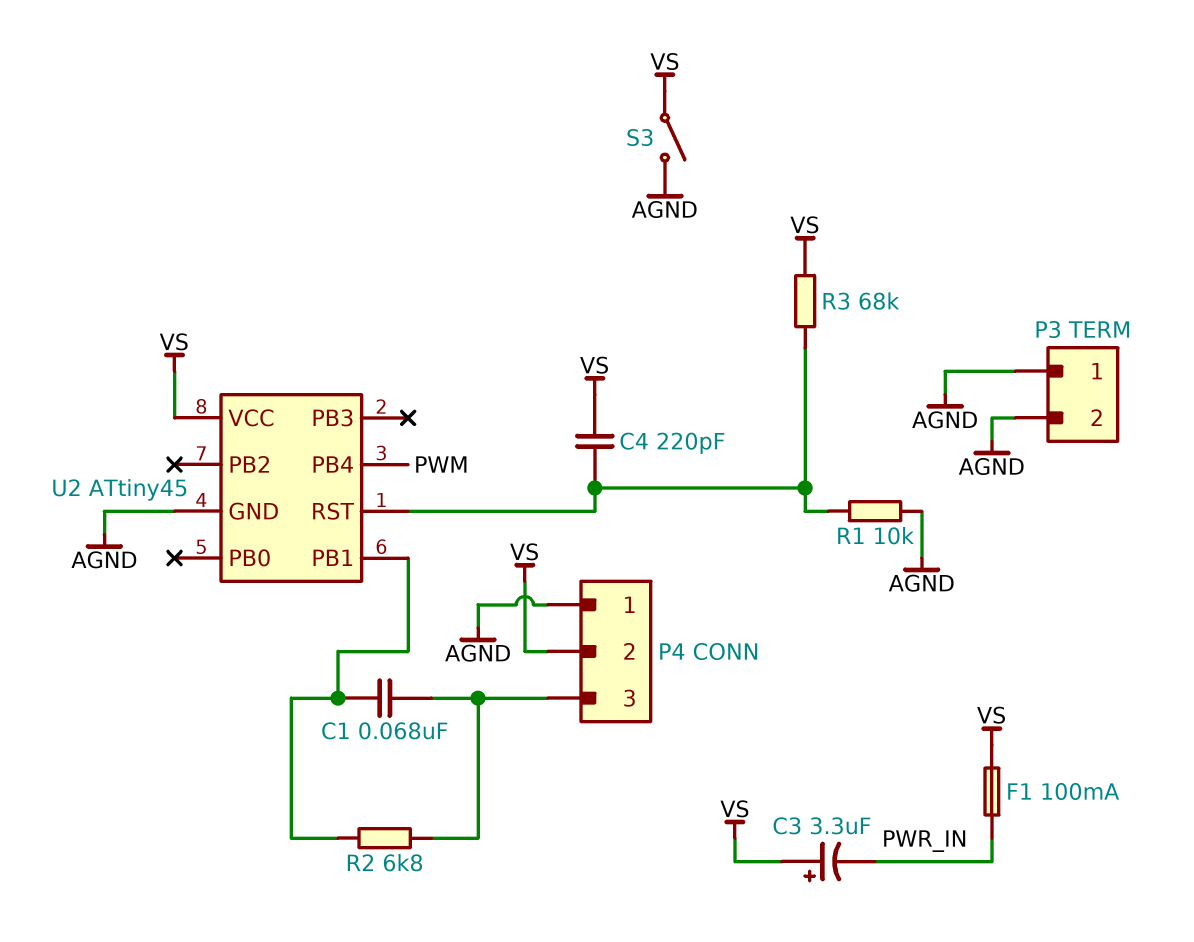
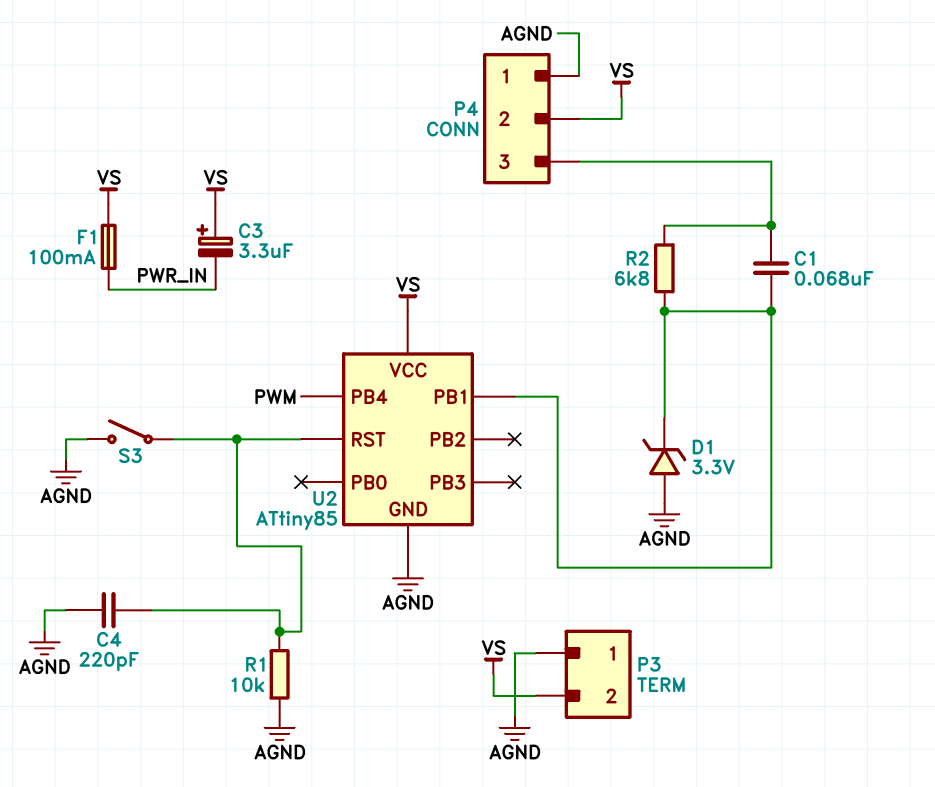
C4: 220pF (U2/RST, VS) -> 220pF (AGND, U2/RST)
D1: none -> zener 3.3V (A AGND, K U2/PB1)
P3 pin 2: AGND -> VS
R3: 68k (U2/RST, VS) -> none
S3: switch (AGND, VS) -> switch (AGND, U2/RST)
U2: ATtiny45 -> ATtiny85

